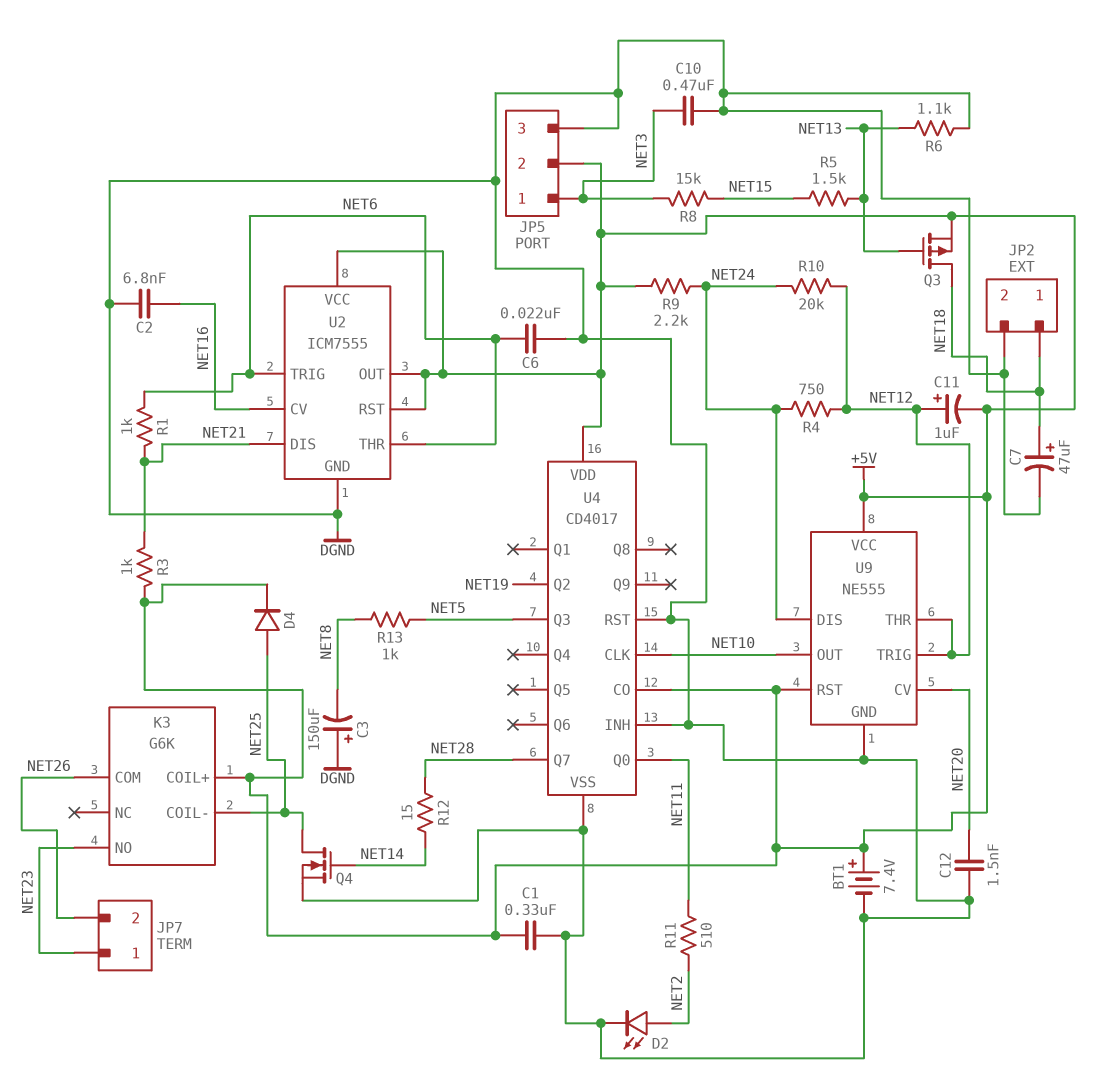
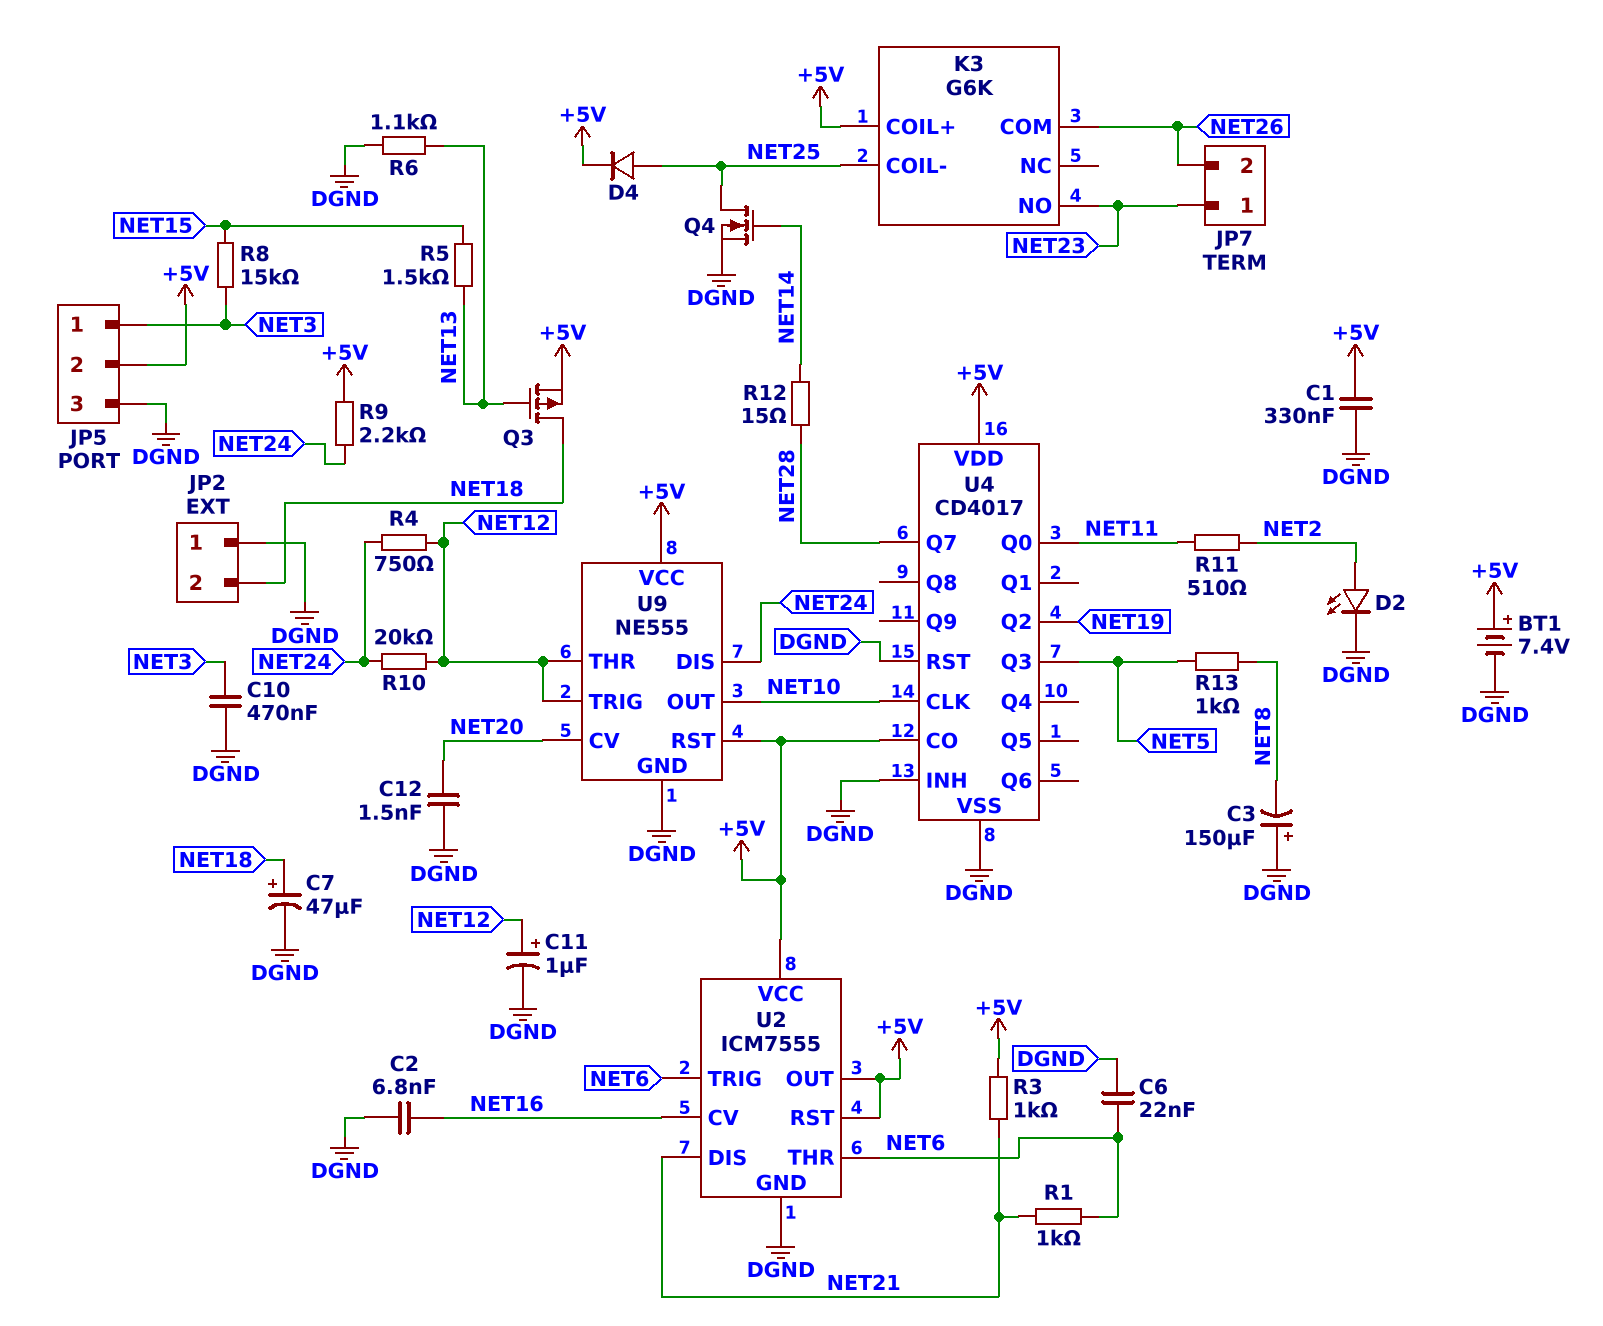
C11: 1uF (plus NET12, minus +5V) -> 1uF (plus NET12, minus DGND)
JP2 pin 1: NET18 -> DGND
JP2 pin 2: DGND -> NET18

